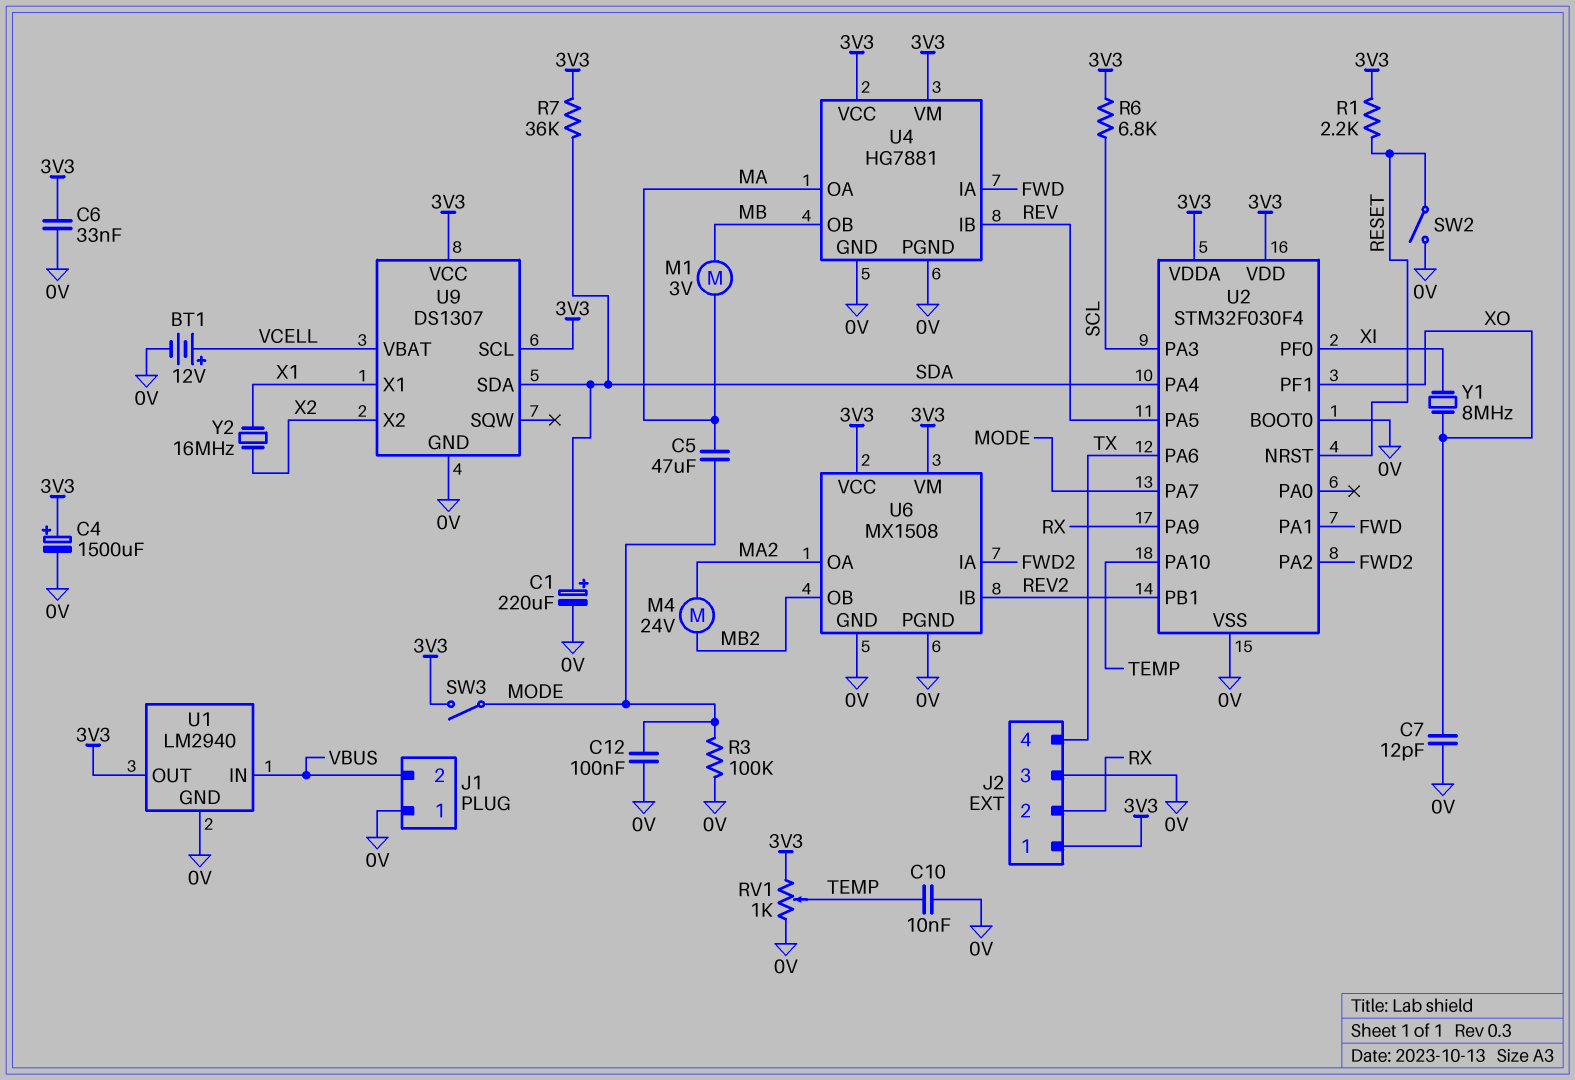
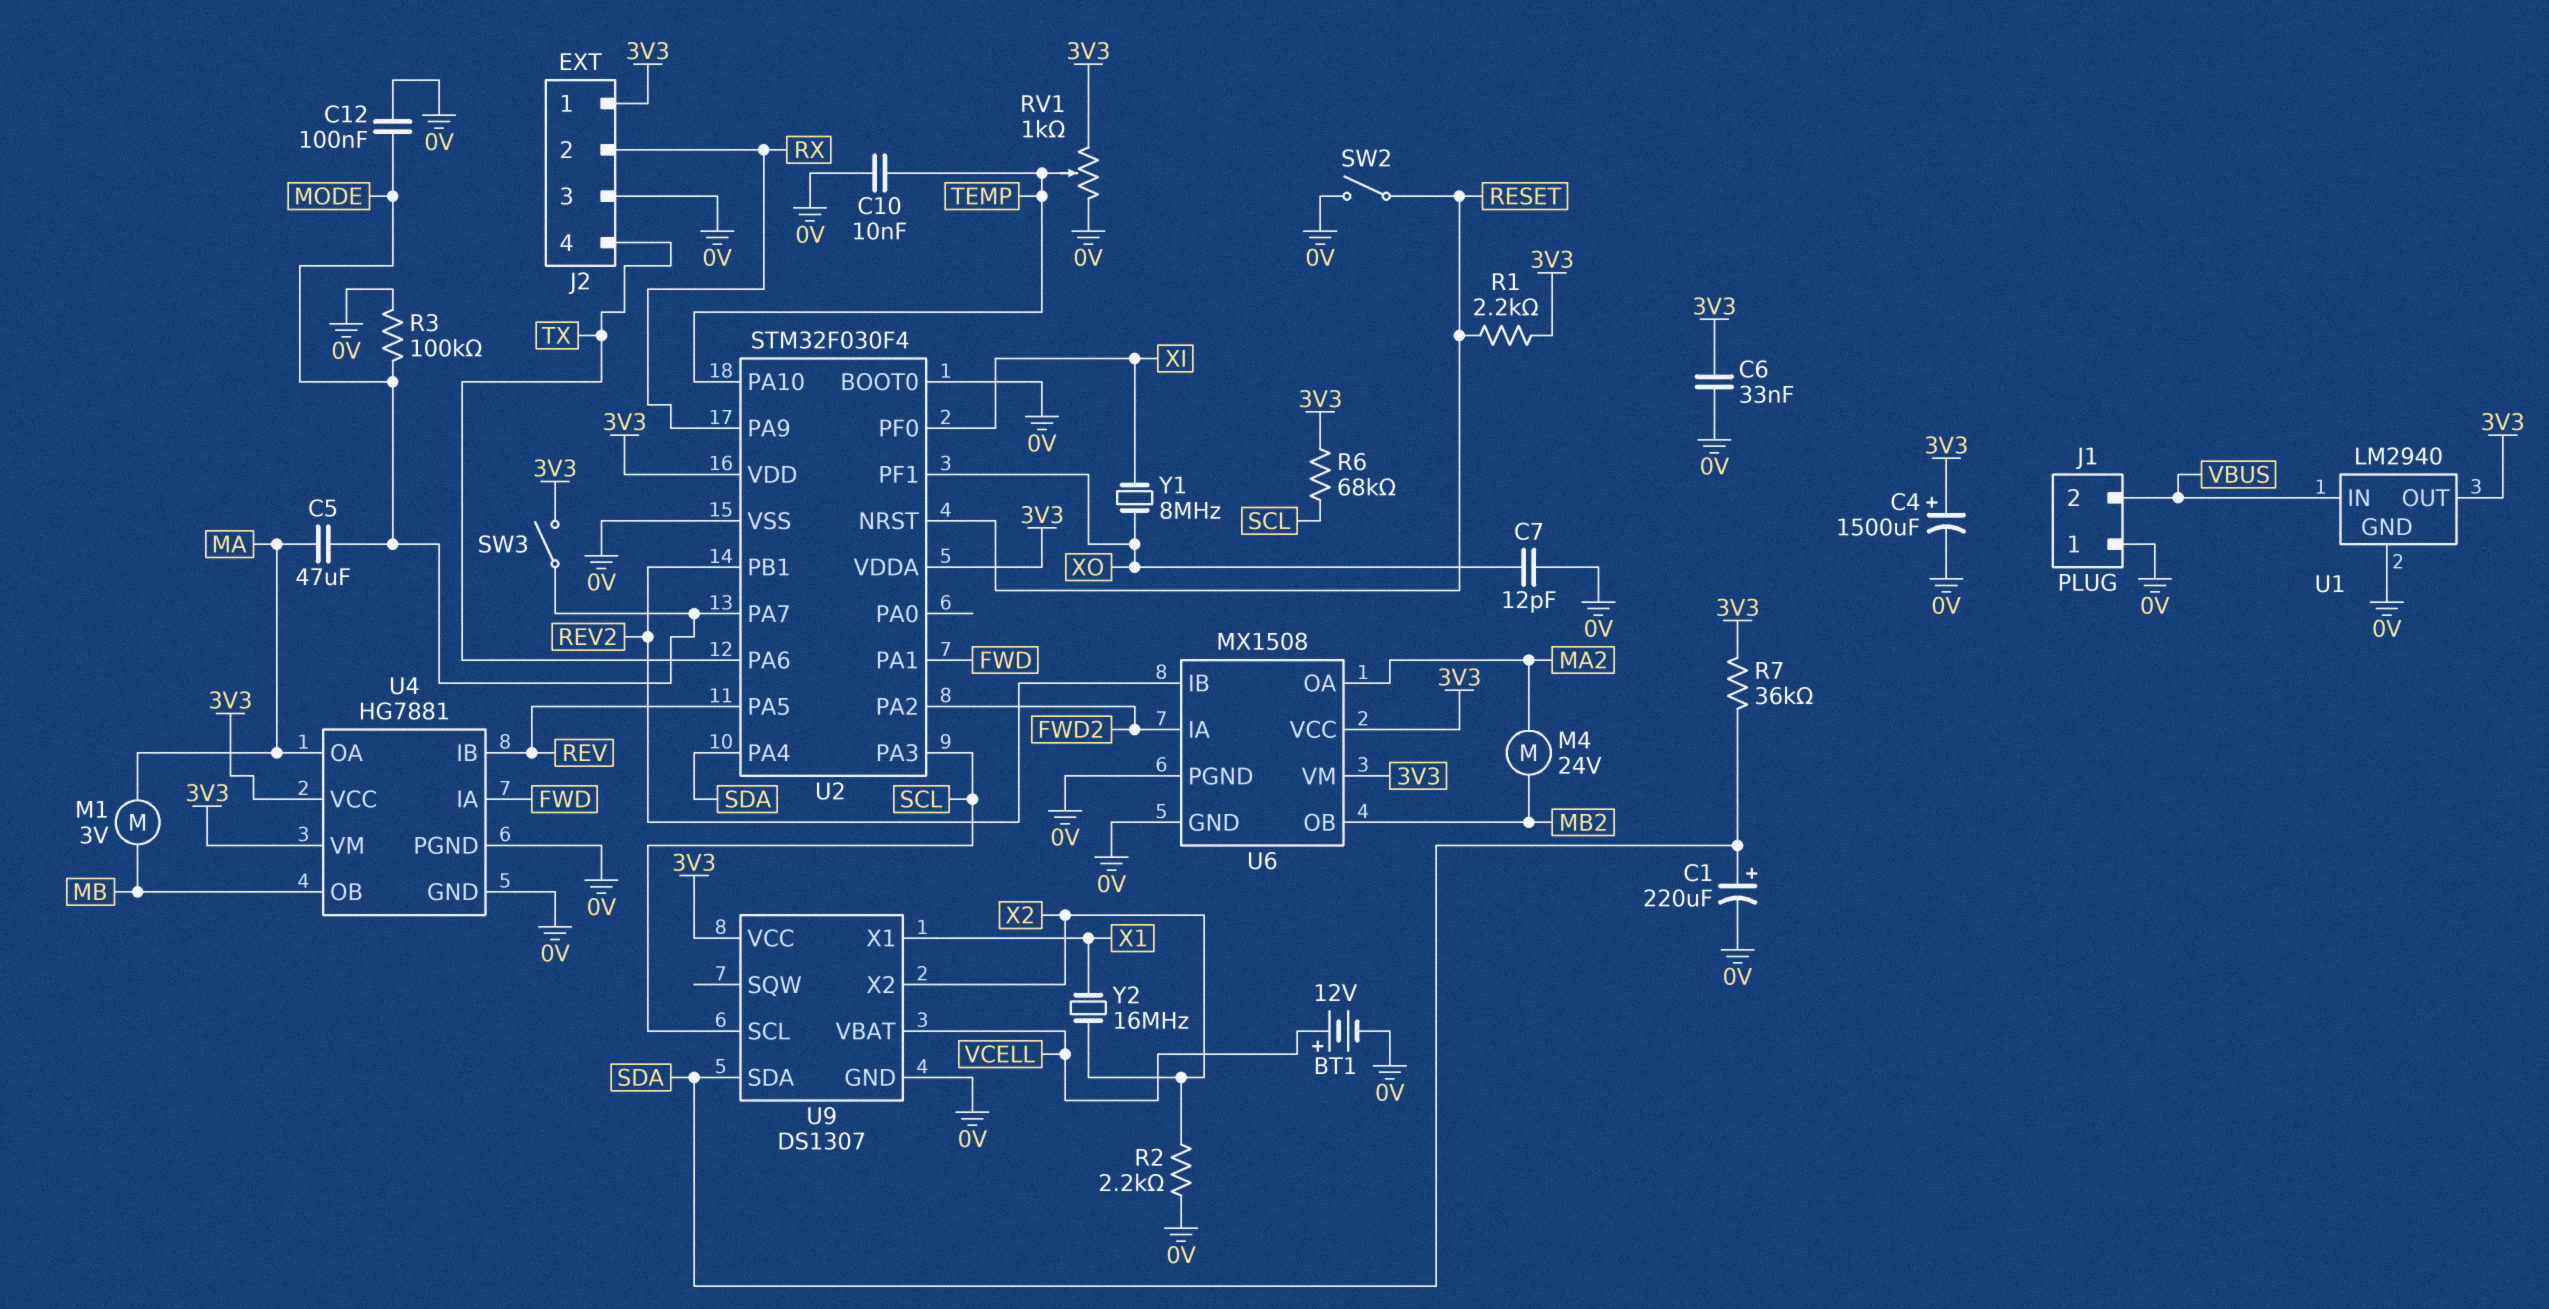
R2: none -> 2.2k (0V, X2)
R6: 6.8k (3V3, SCL) -> 68k (3V3, SCL)
U9 pin SCL: 3V3 -> SCL

